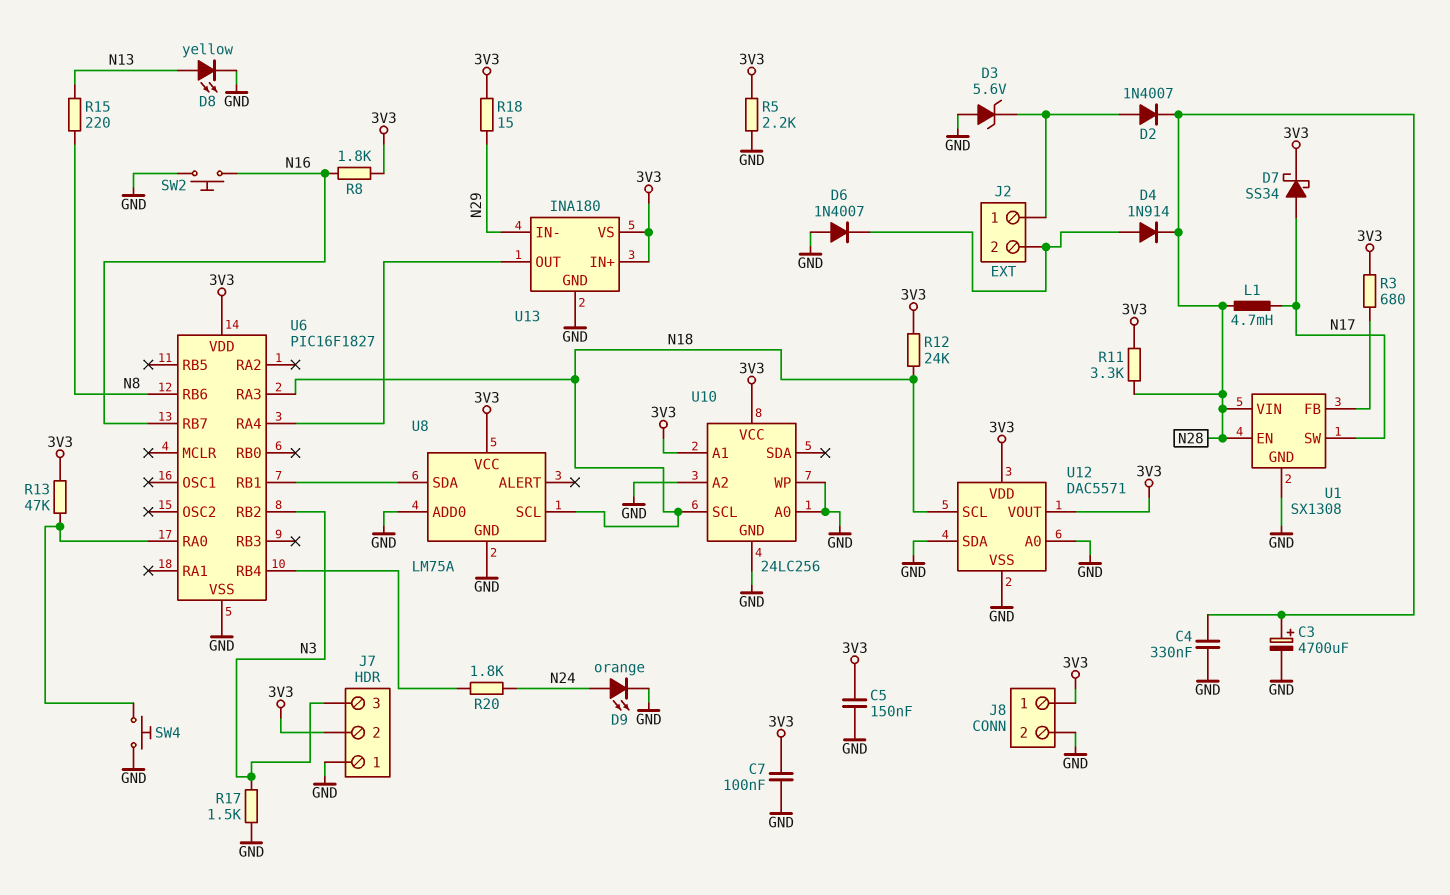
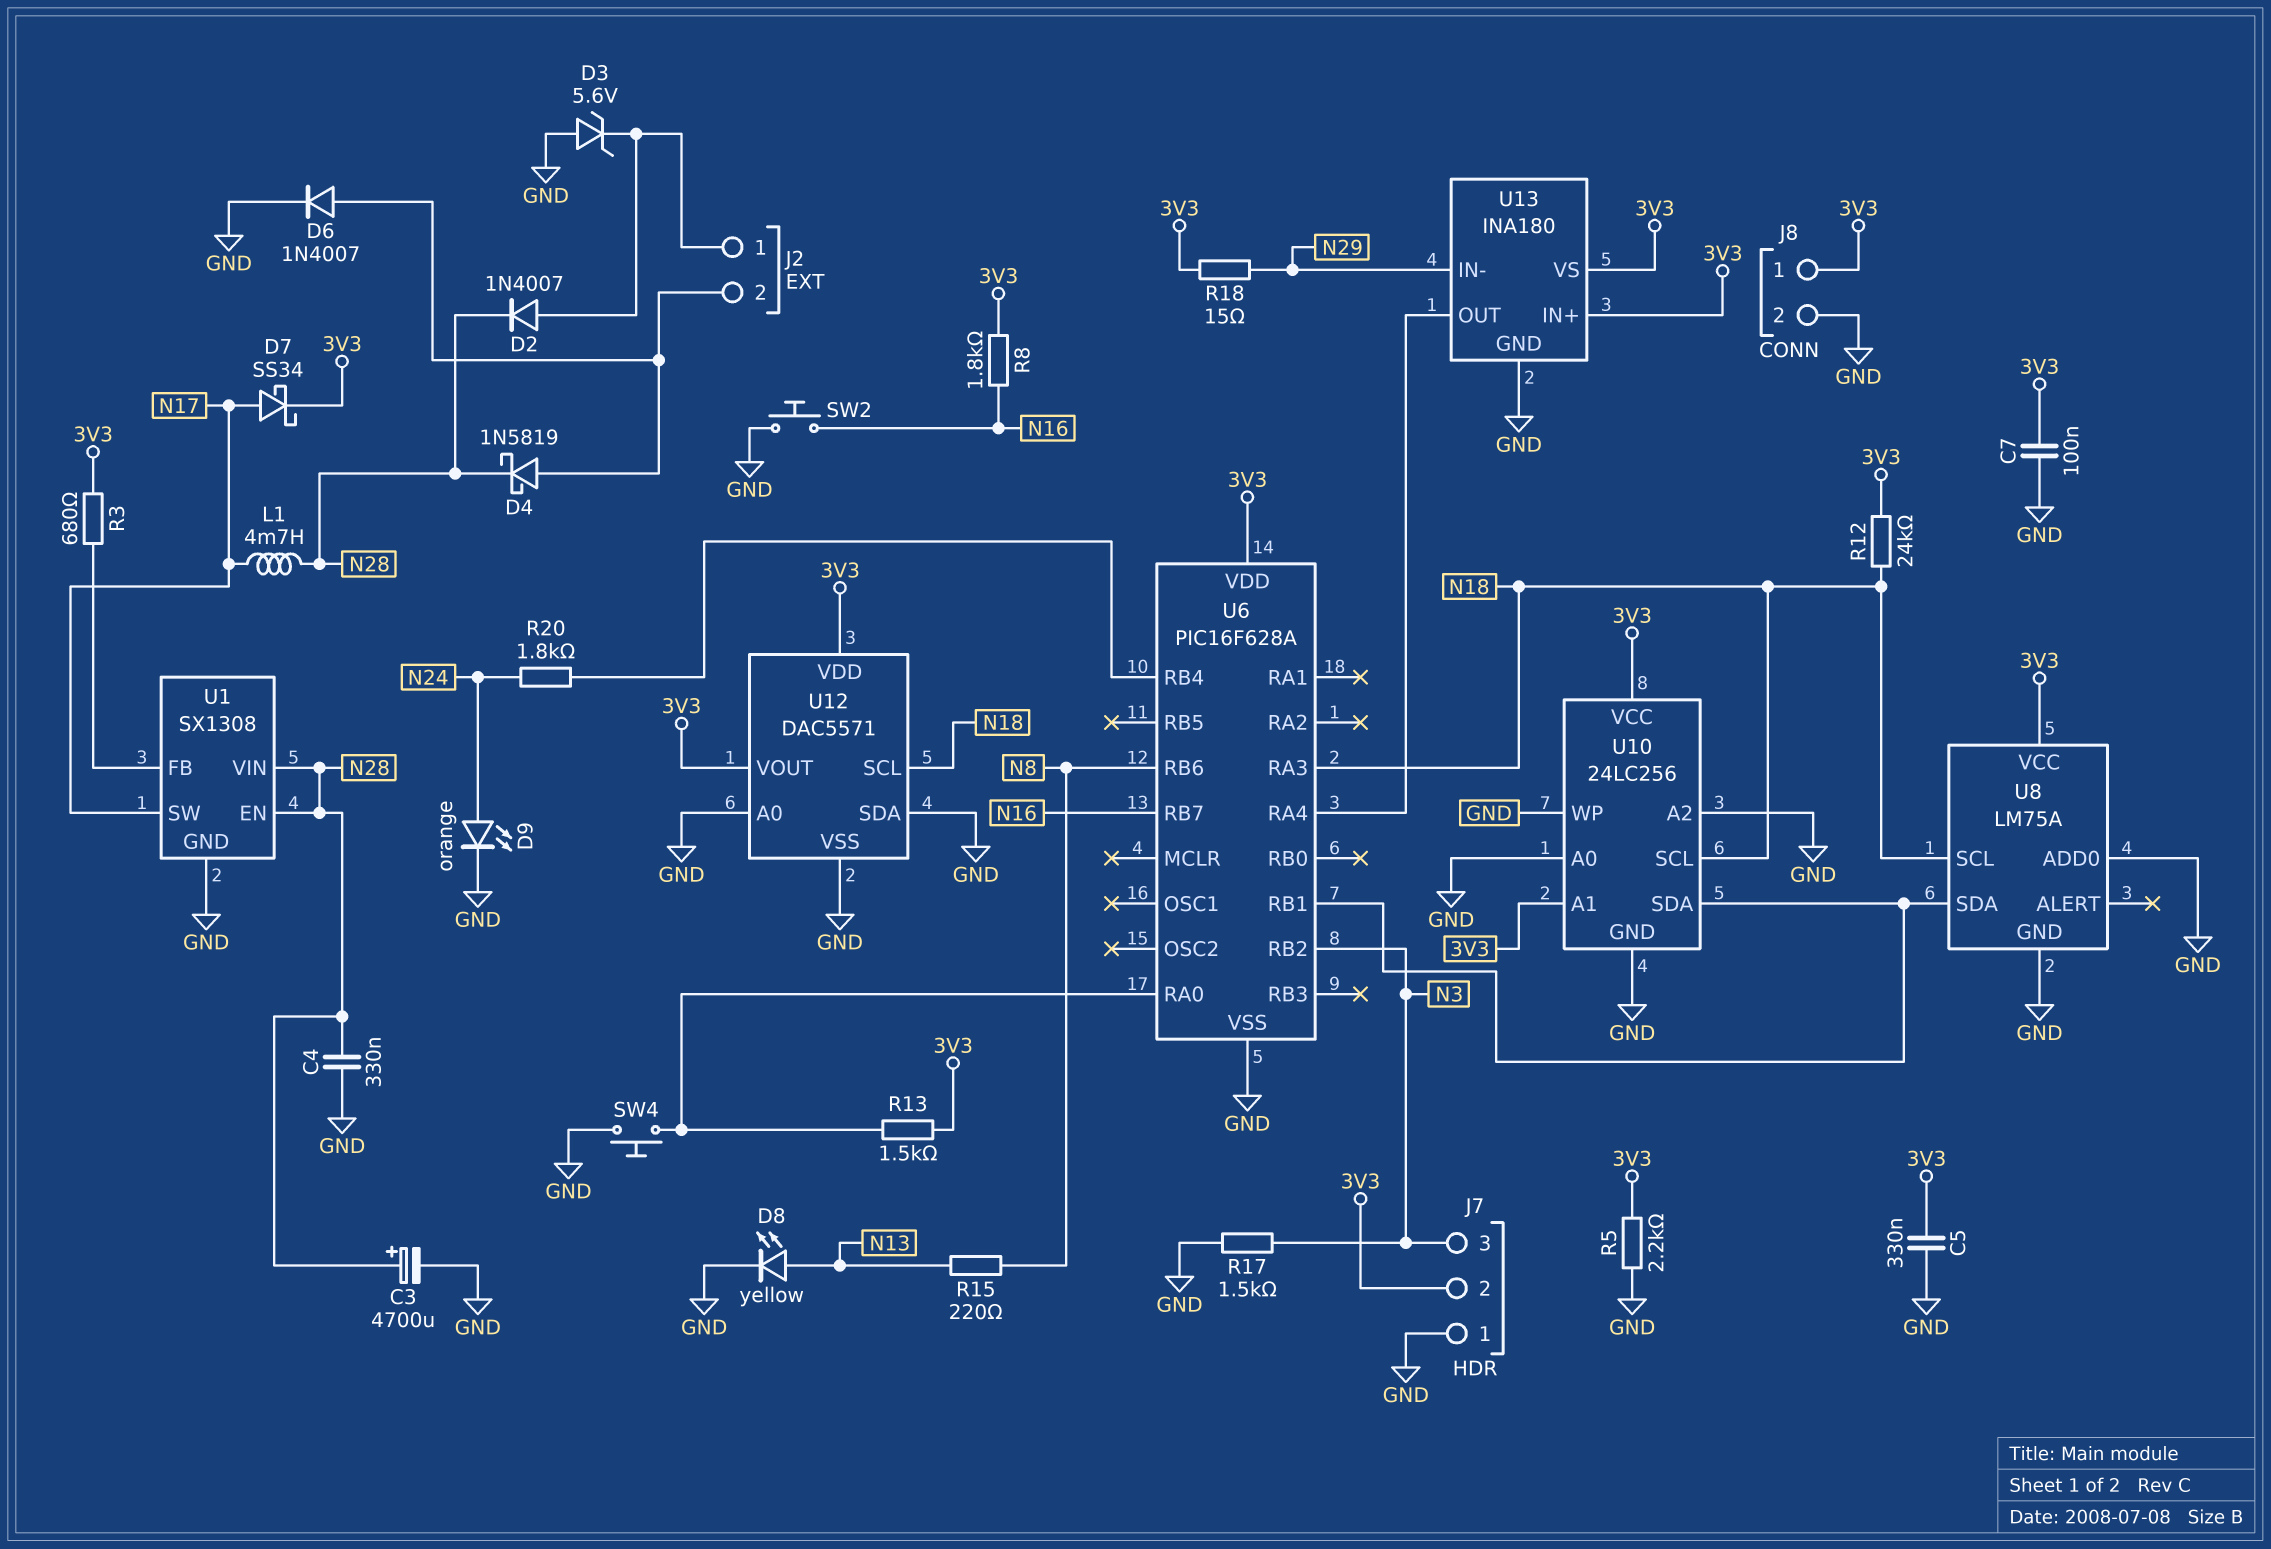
C5: 150nF (3V3, GND) -> 330nF (3V3, GND)
D4: diode 1N914 (A J2/2, K N28) -> schottky 1N5819 (A J2/2, K N28)
D6: diode 1N4007 (A GND, K J2/2) -> diode 1N4007 (A J2/2, K GND)
R11: 3.3k (3V3, N28) -> none
R13: 47k (3V3, U6/RA0) -> 1.5k (3V3, U6/RA0)
U6: PIC16F1827 -> PIC16F628A
U10 pin SDA: none -> U6/RB1

